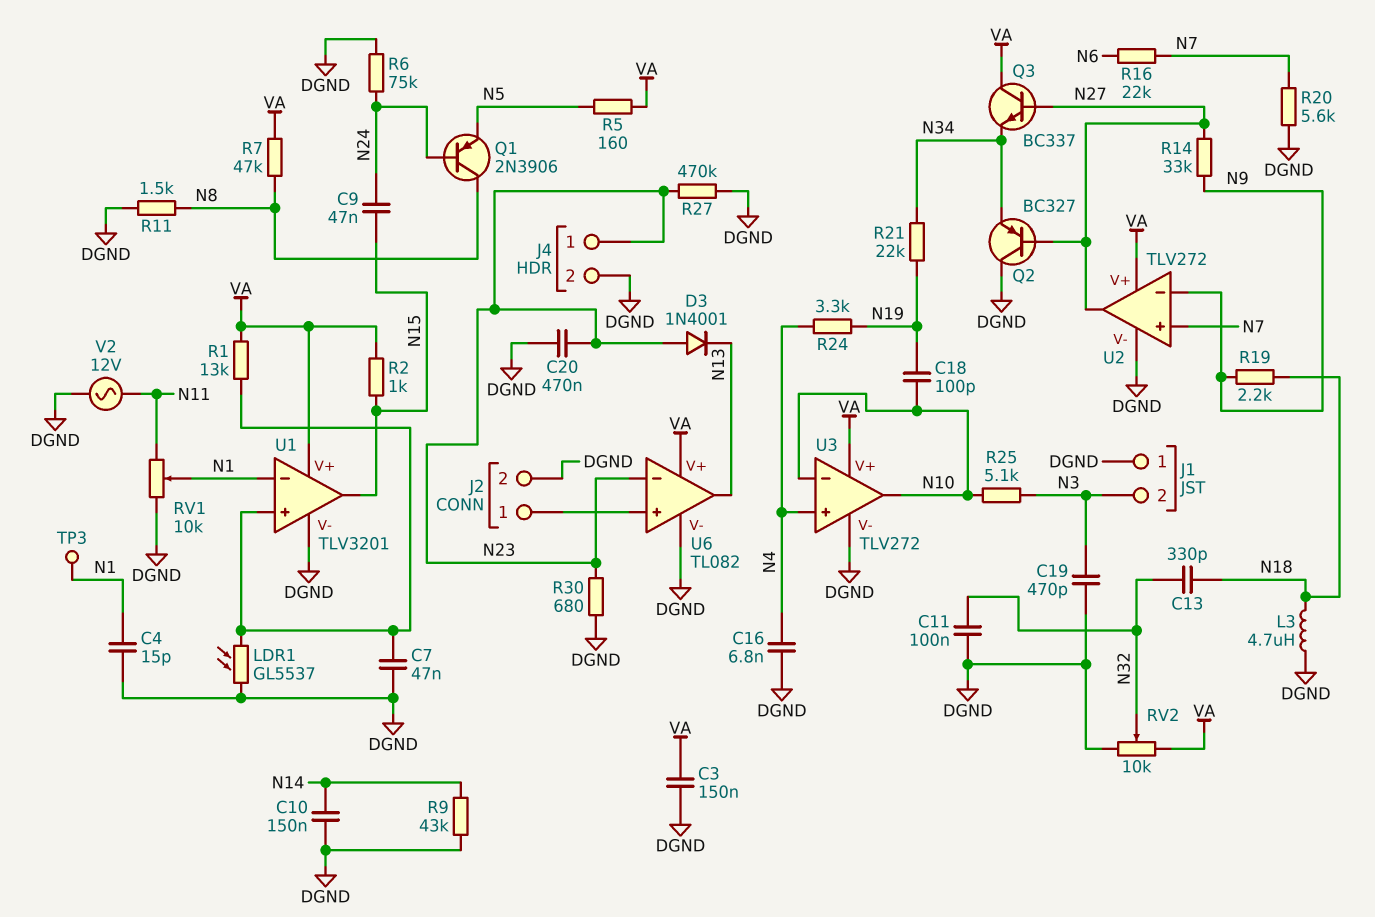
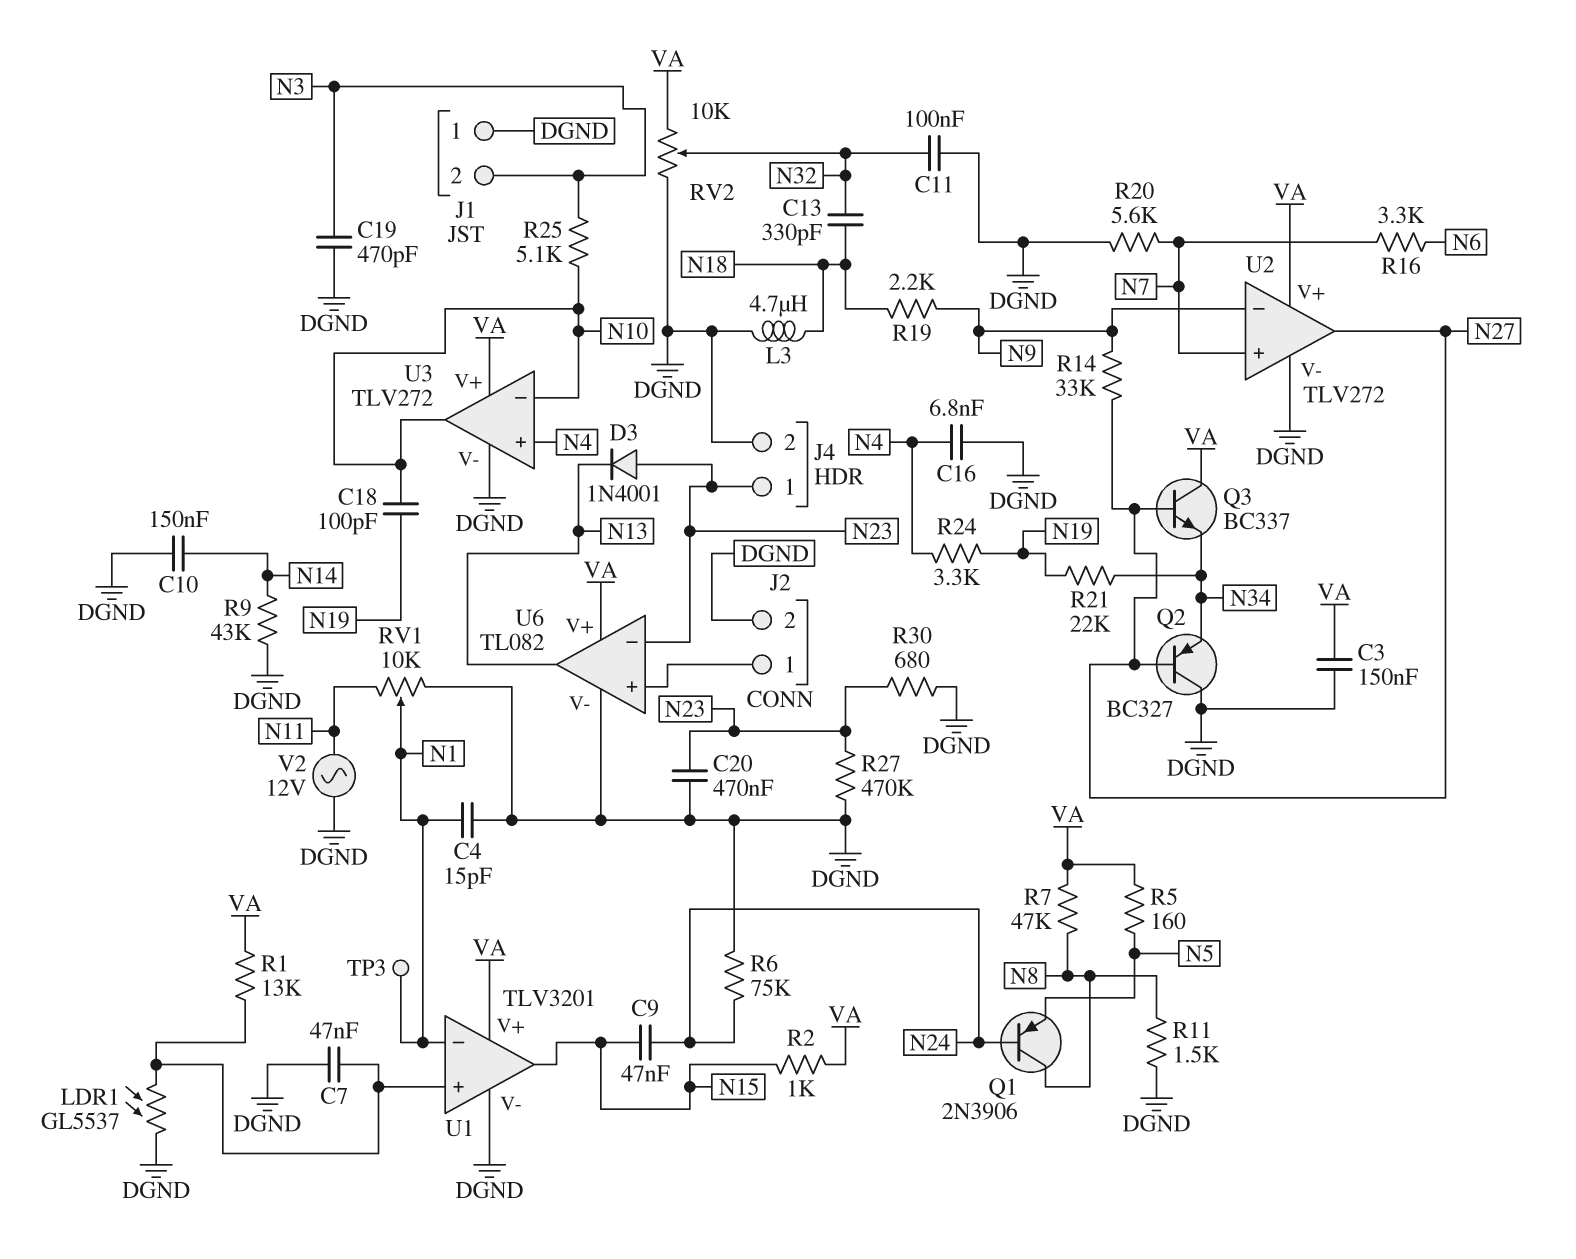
R16: 22k (N6, N7) -> 3.3k (N6, N7)

